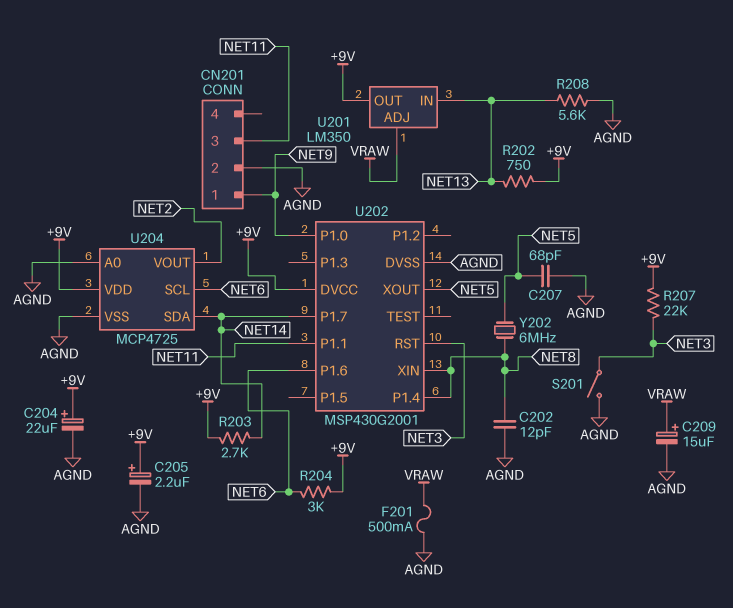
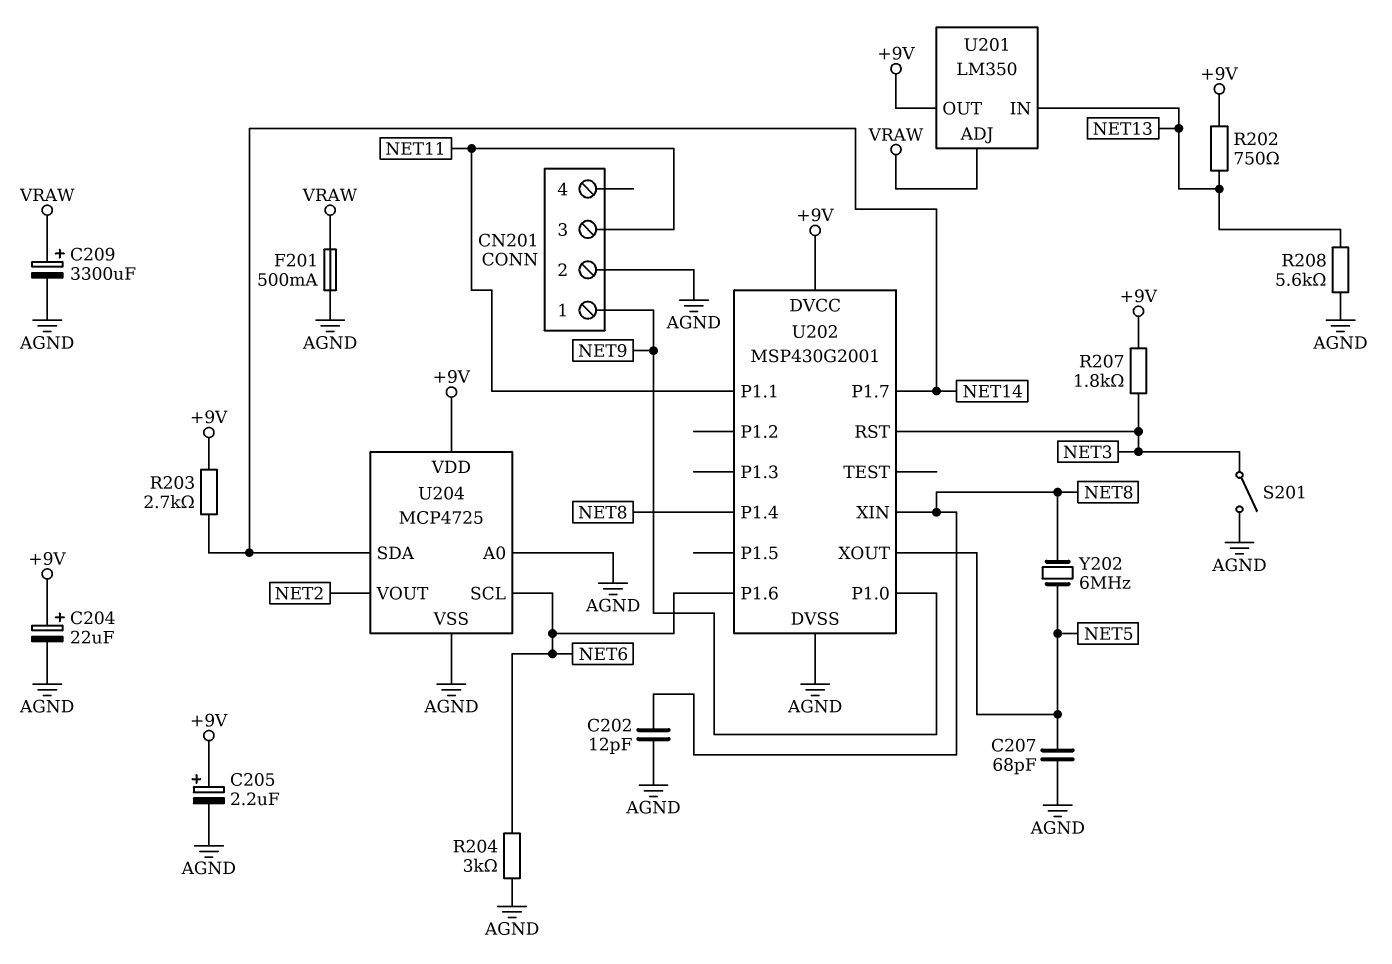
C209: 15uF (plus VRAW, minus AGND) -> 3300uF (plus VRAW, minus AGND)
R204: 3k (+9V, NET6) -> 3k (AGND, NET6)
R207: 22k (+9V, NET3) -> 1.8k (+9V, NET3)

